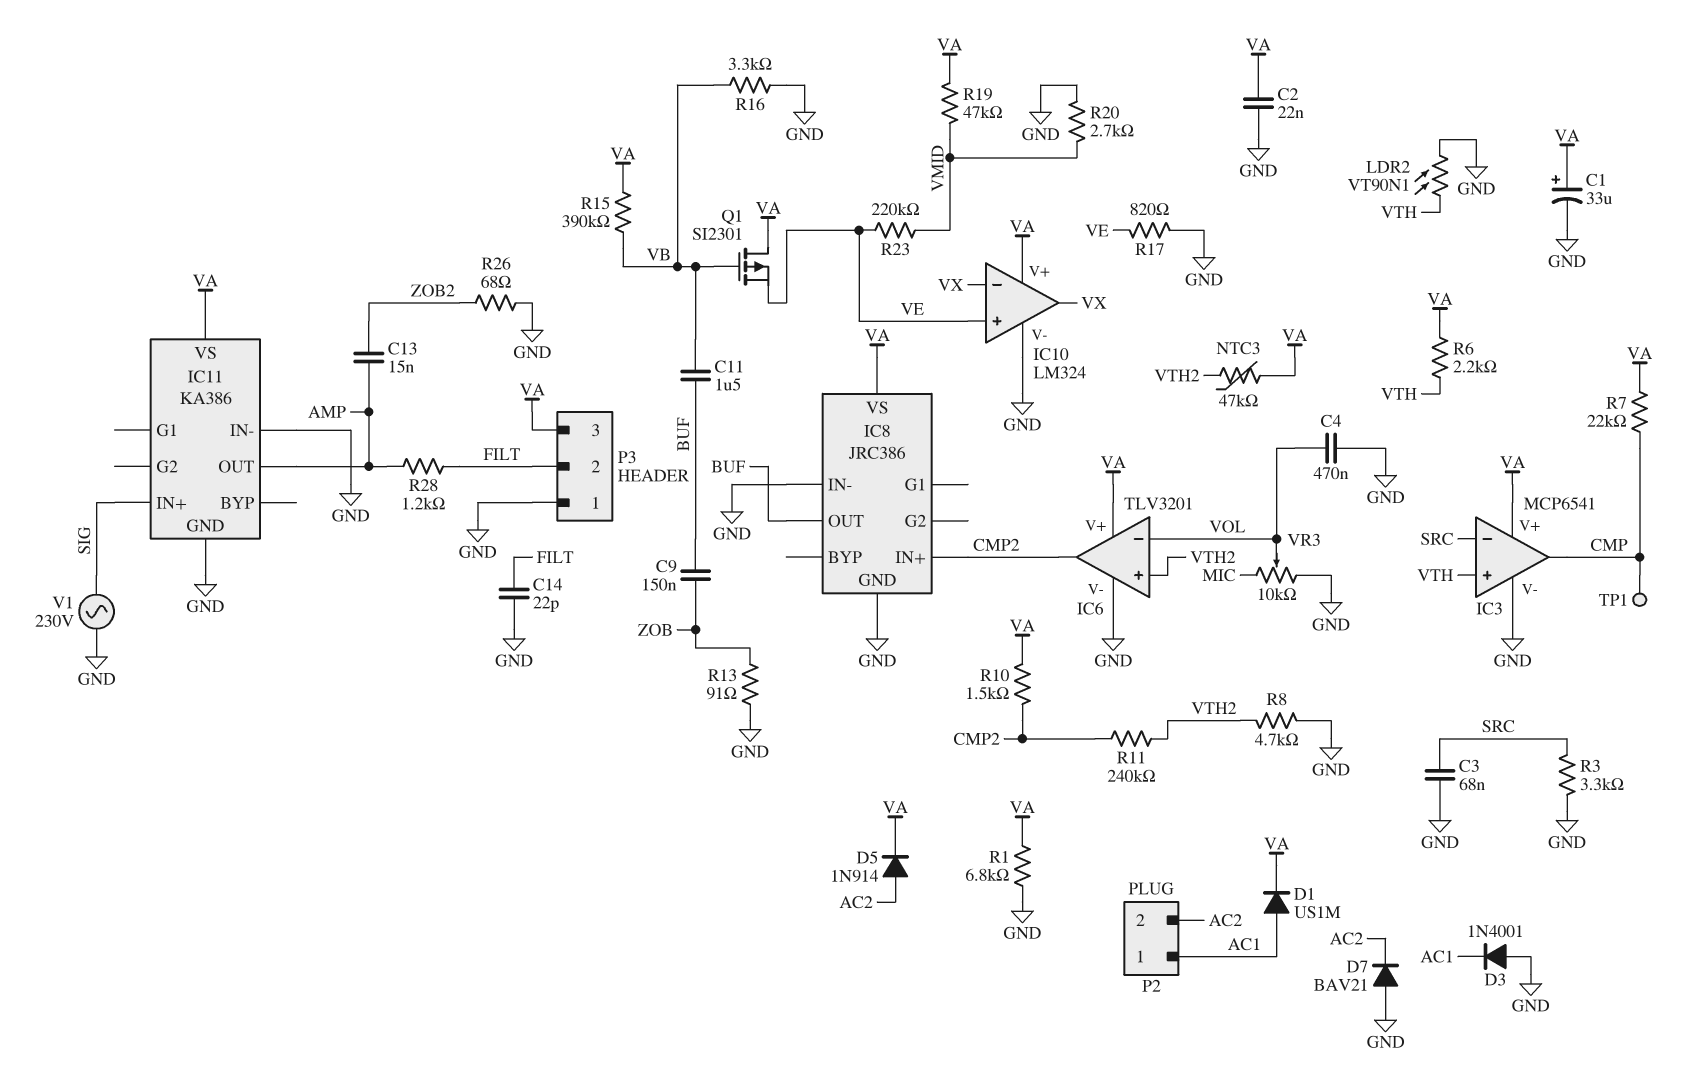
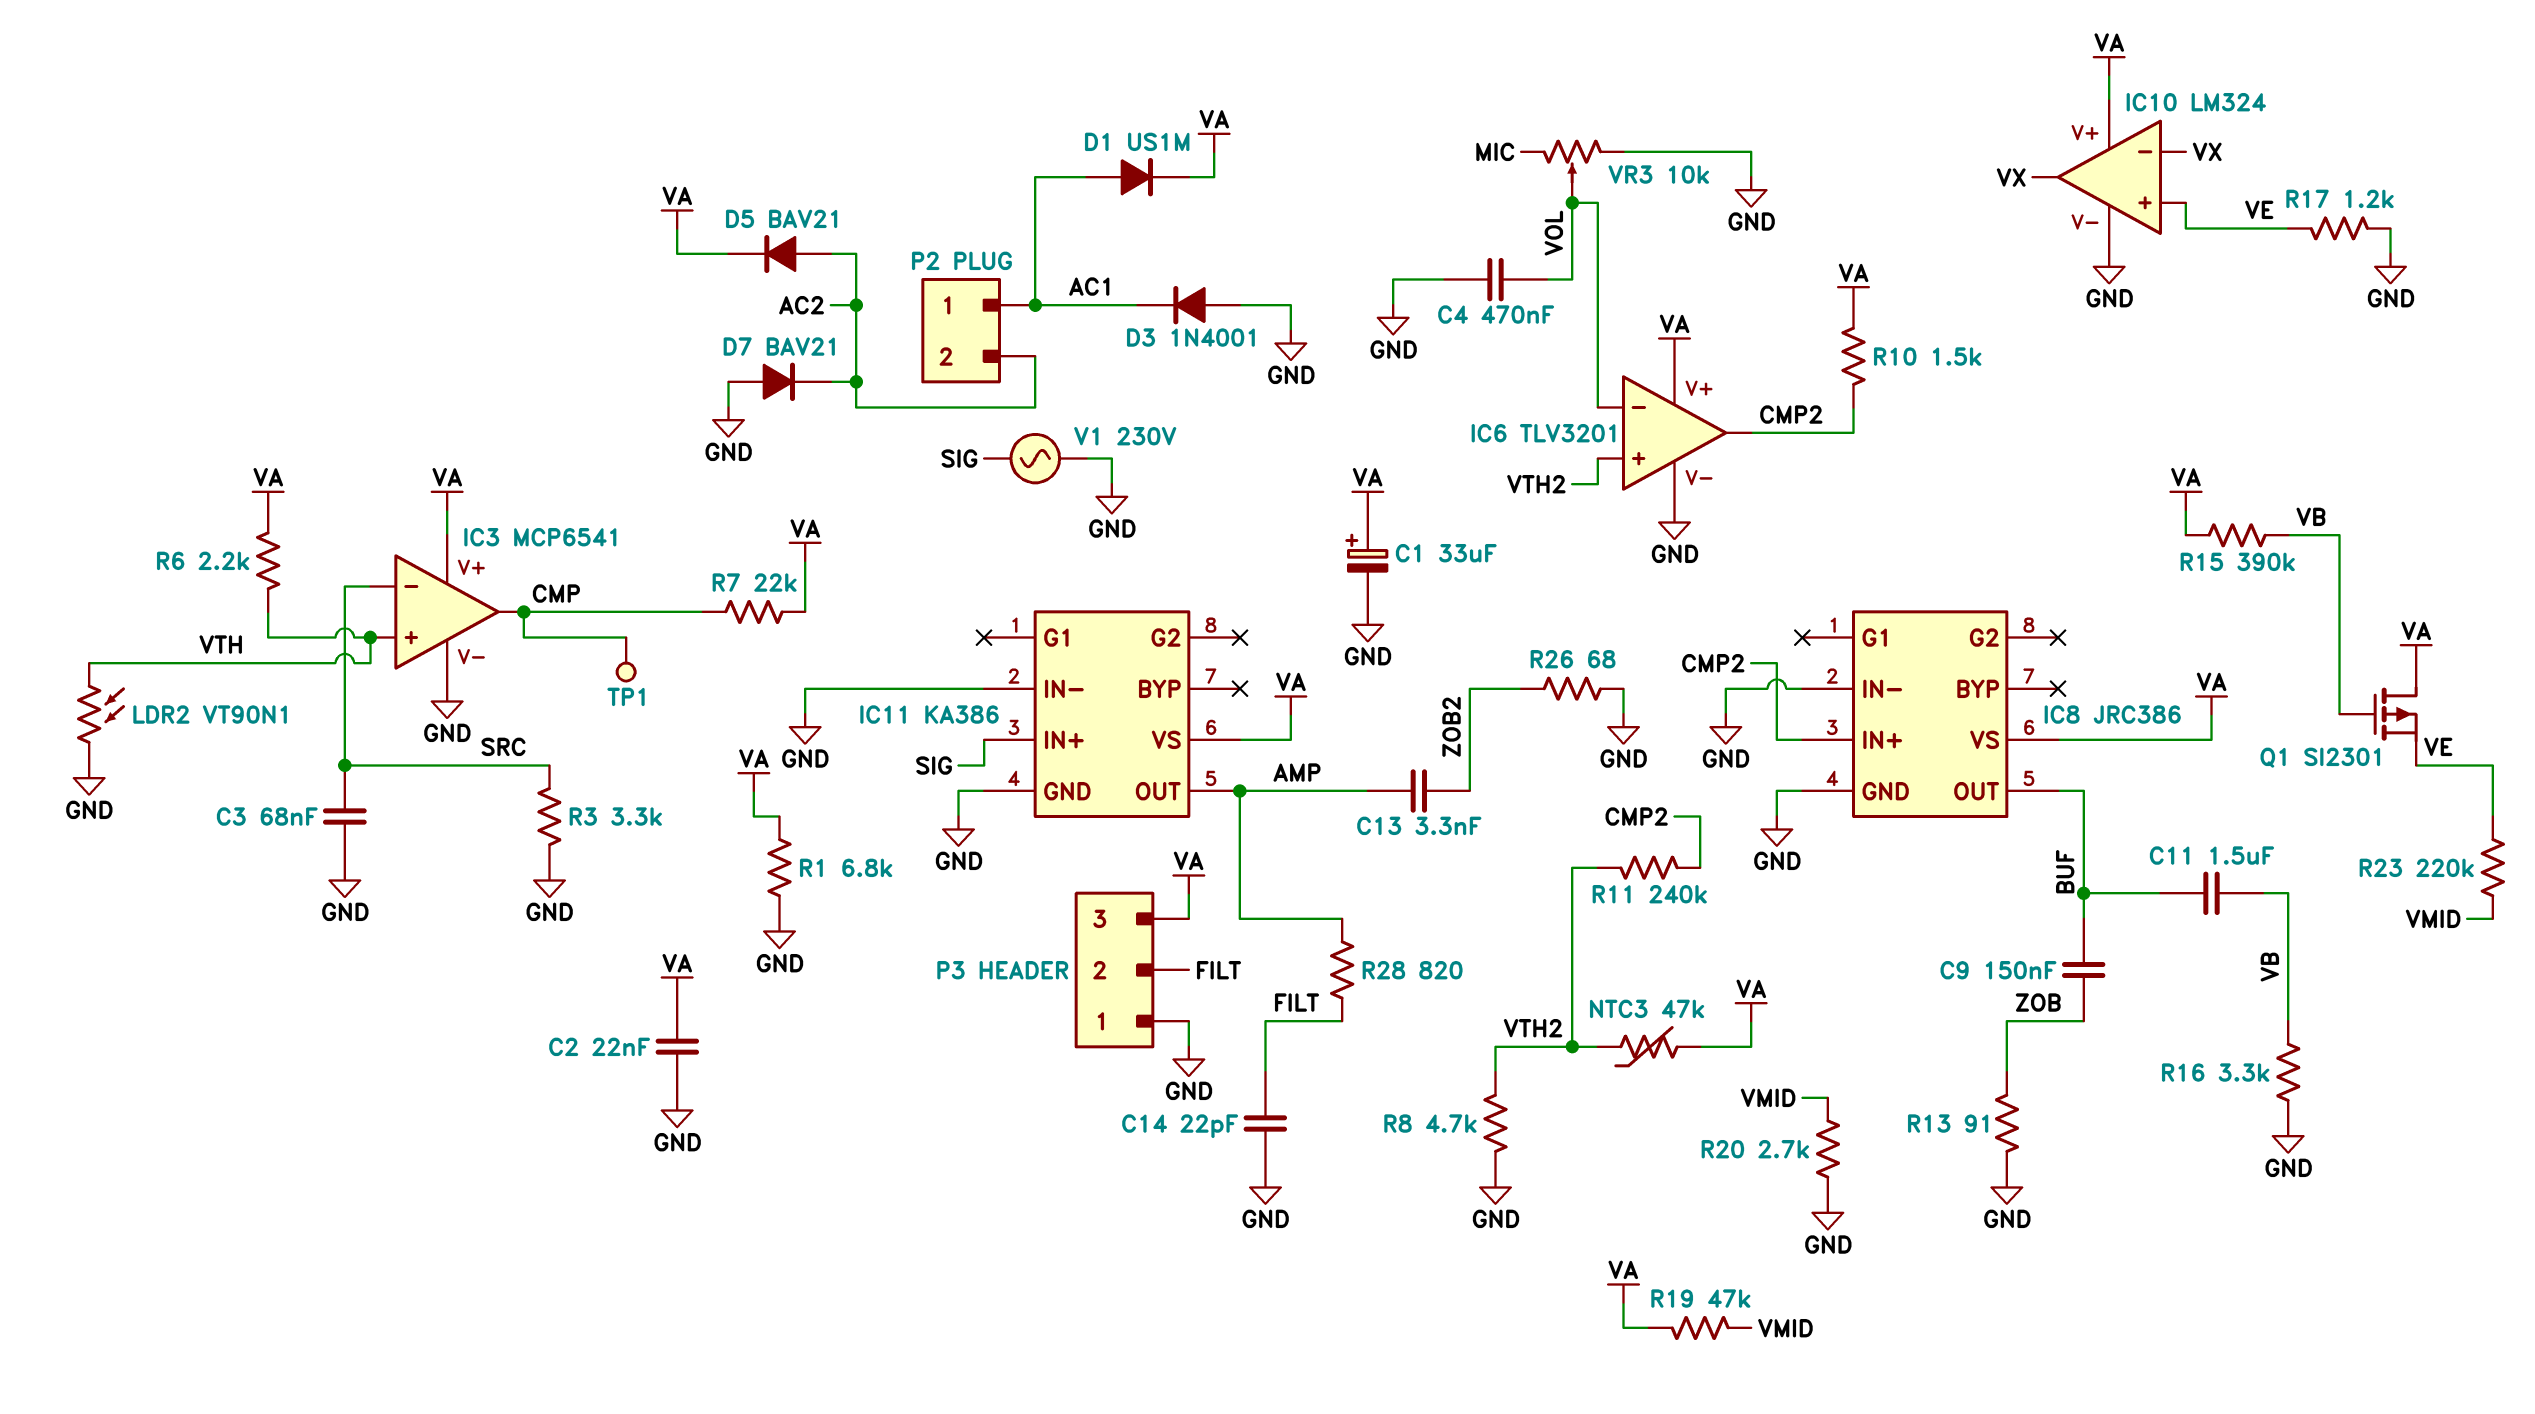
C13: 15nF (AMP, ZOB2) -> 3.3nF (AMP, ZOB2)
D5: diode 1N914 (A AC2, K VA) -> diode BAV21 (A AC2, K VA)
R17: 820 (GND, VE) -> 1.2k (GND, VE)
R28: 1.2k (AMP, FILT) -> 820 (AMP, FILT)

